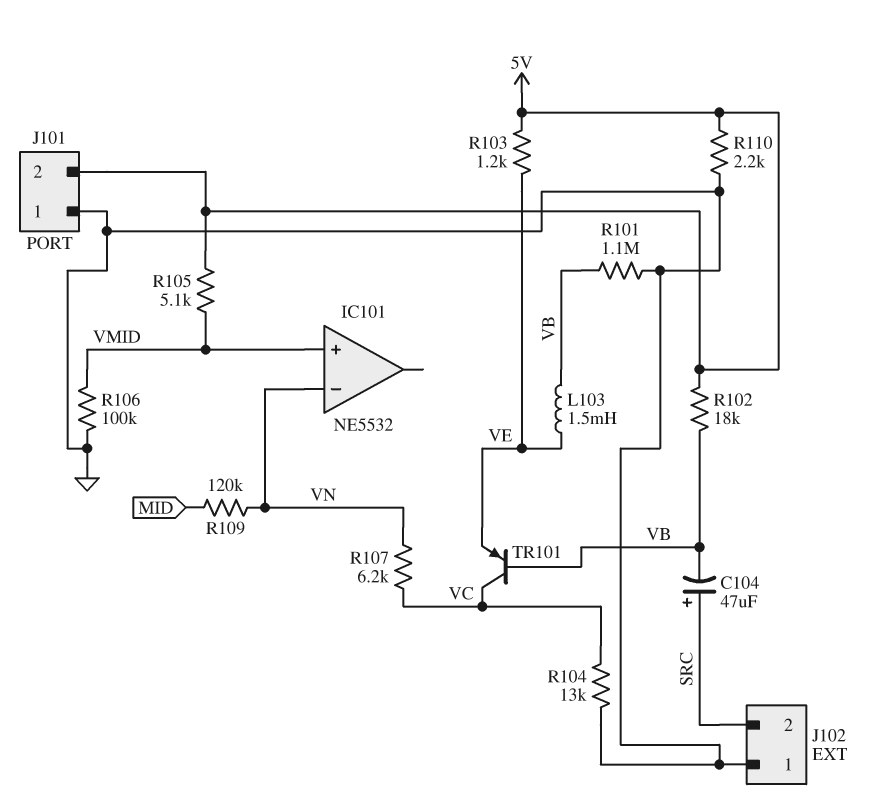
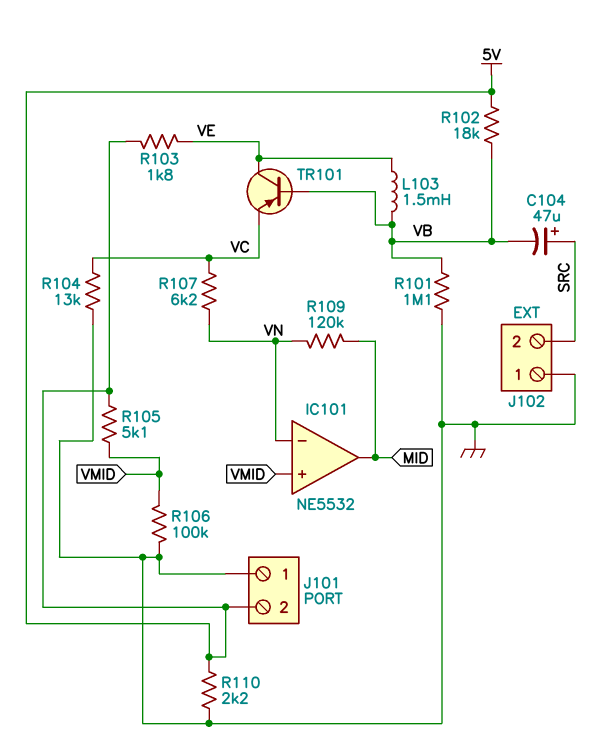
IC101 pin out: none -> MID
R103: 1.2k (5V, VE) -> 1.8k (5V, VE)
TR101: PNP (B VB, C VC, E VE) -> PNP (B VB, C VE, E VC)

